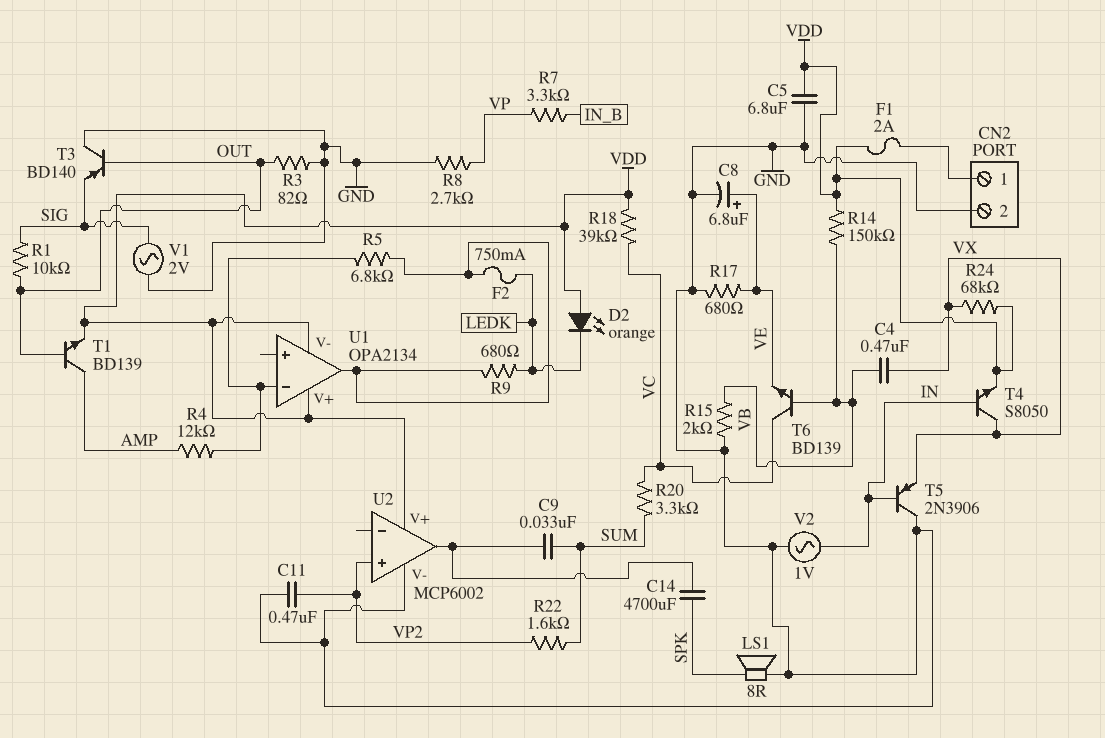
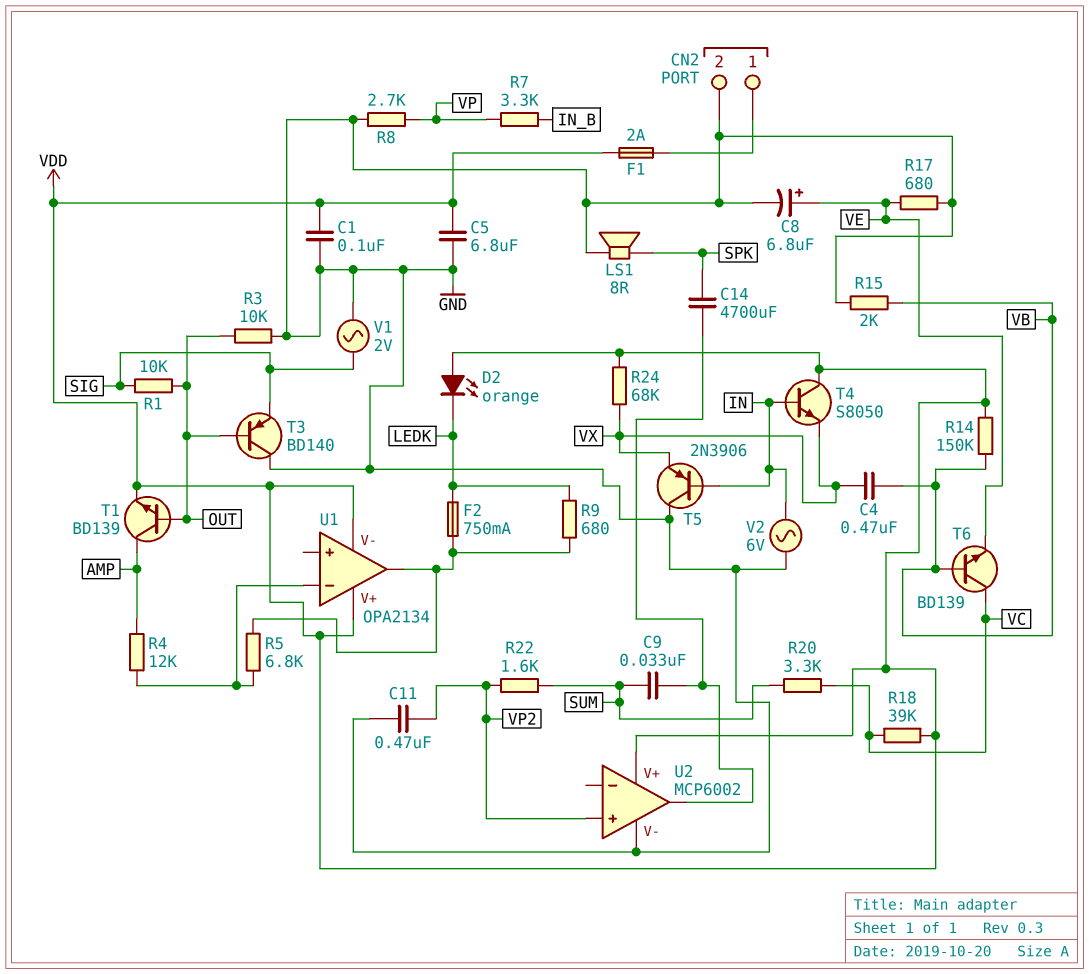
C1: none -> 100nF (GND, VDD)
R3: 82 (GND, OUT) -> 10k (GND, OUT)
T4: NPN S8050 (B IN, C VX, E VDD) -> NPN S8050 (B IN, C VDD, E VX)
V2: AC 1V (GND, IN) -> AC 6V (GND, IN)

